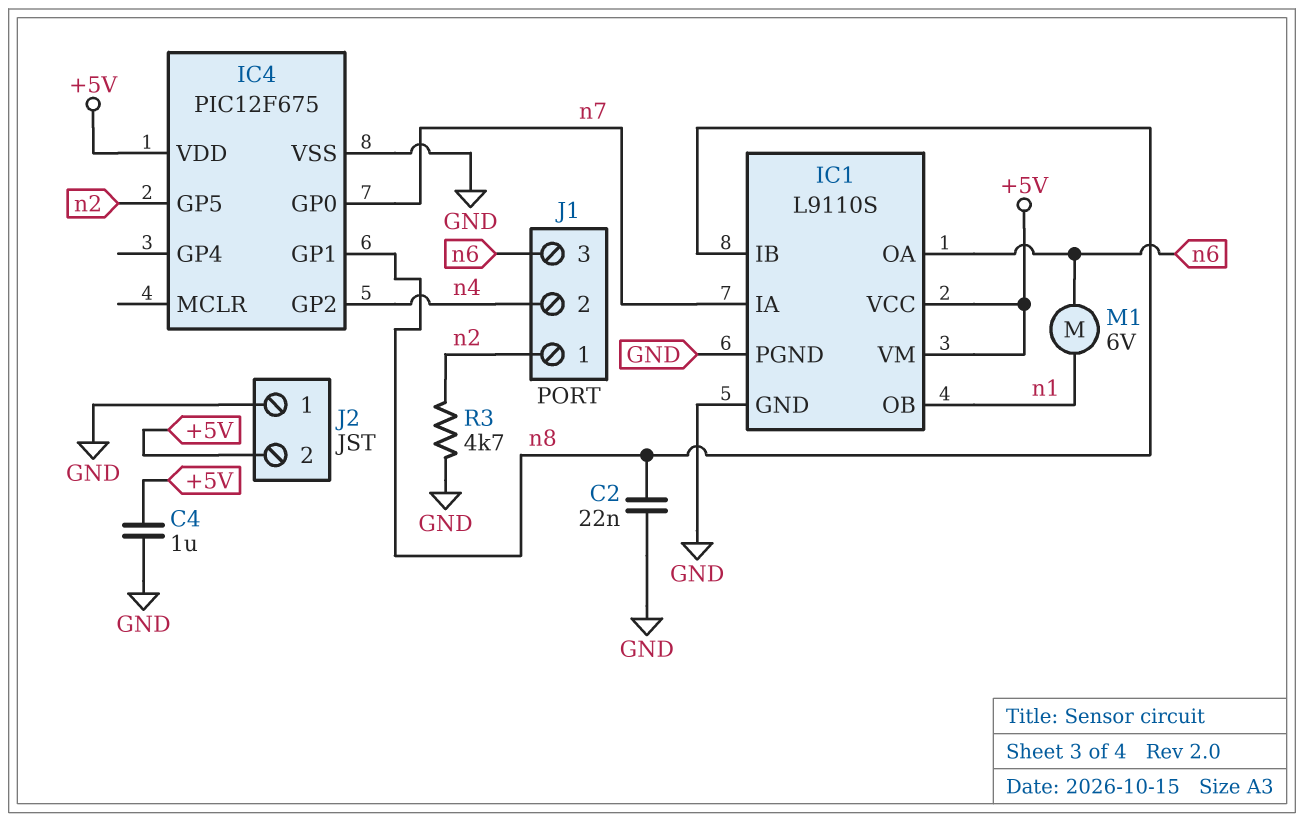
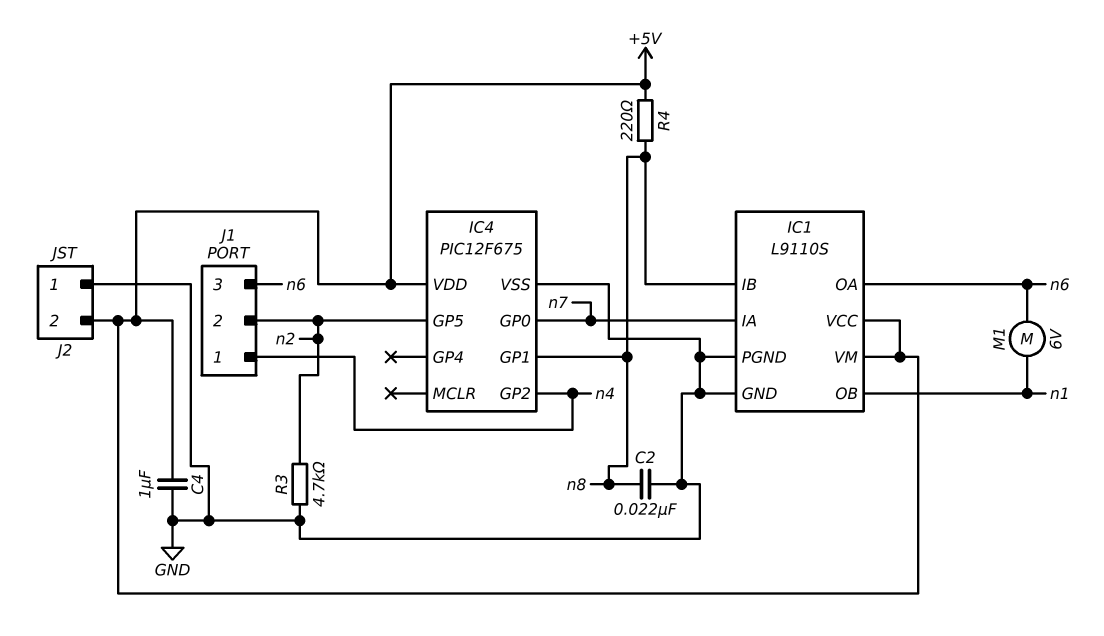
J1 pin 1: n2 -> n4
J1 pin 2: n4 -> n2
R4: none -> 220 (+5V, n8)

